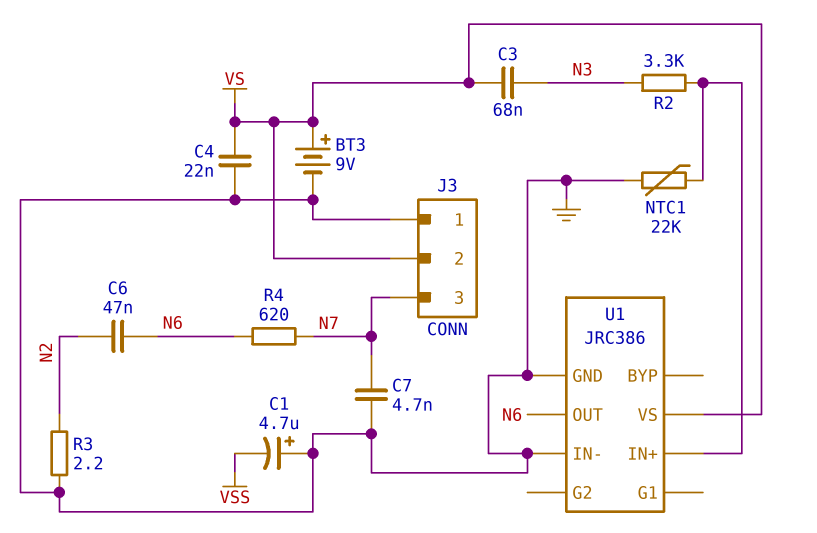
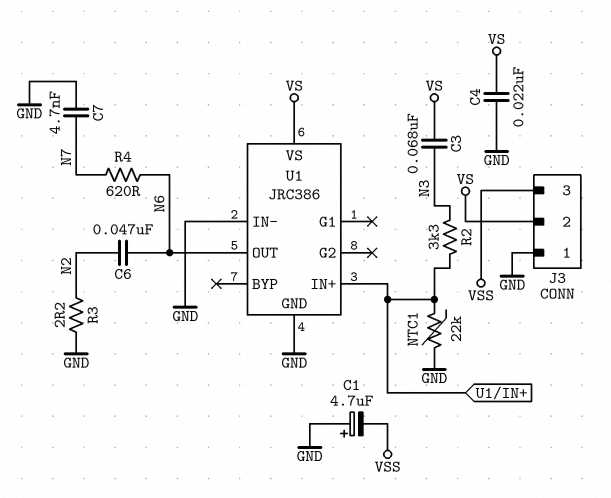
BT3: 9V (plus VS, minus GND) -> none
J3 pin 3: N7 -> VSS

